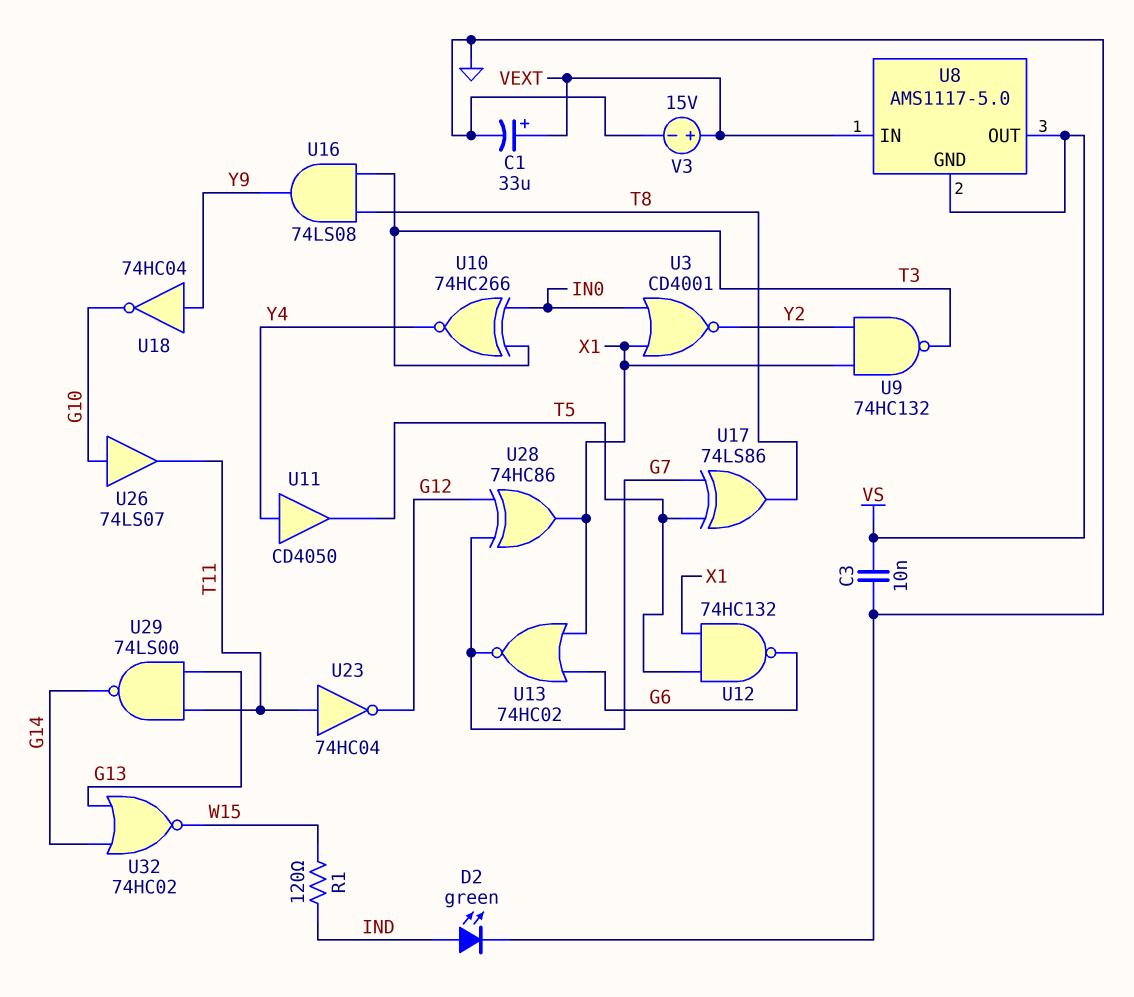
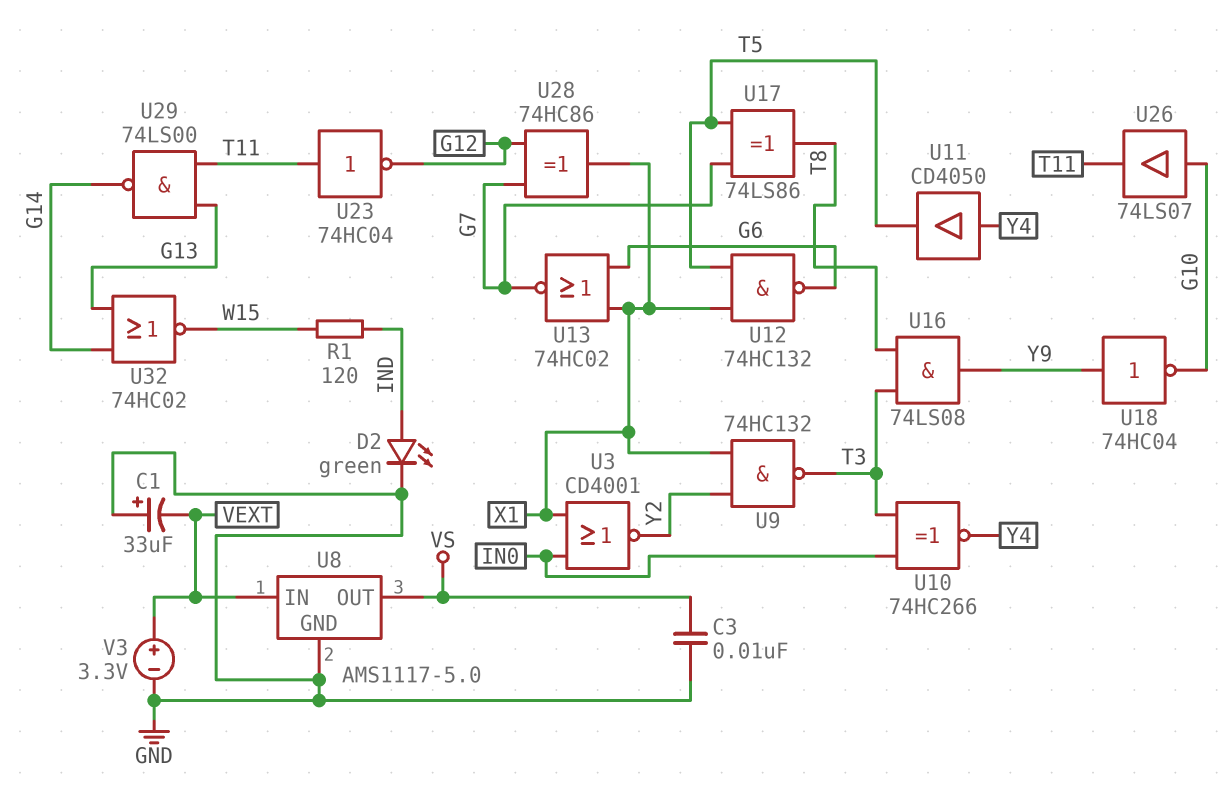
C1: 33uF (plus VEXT, minus GND) -> 33uF (plus GND, minus VEXT)
U8 pin GND: VS -> GND
V3: 15V (plus VEXT, minus GND) -> 3.3V (plus VEXT, minus GND)

